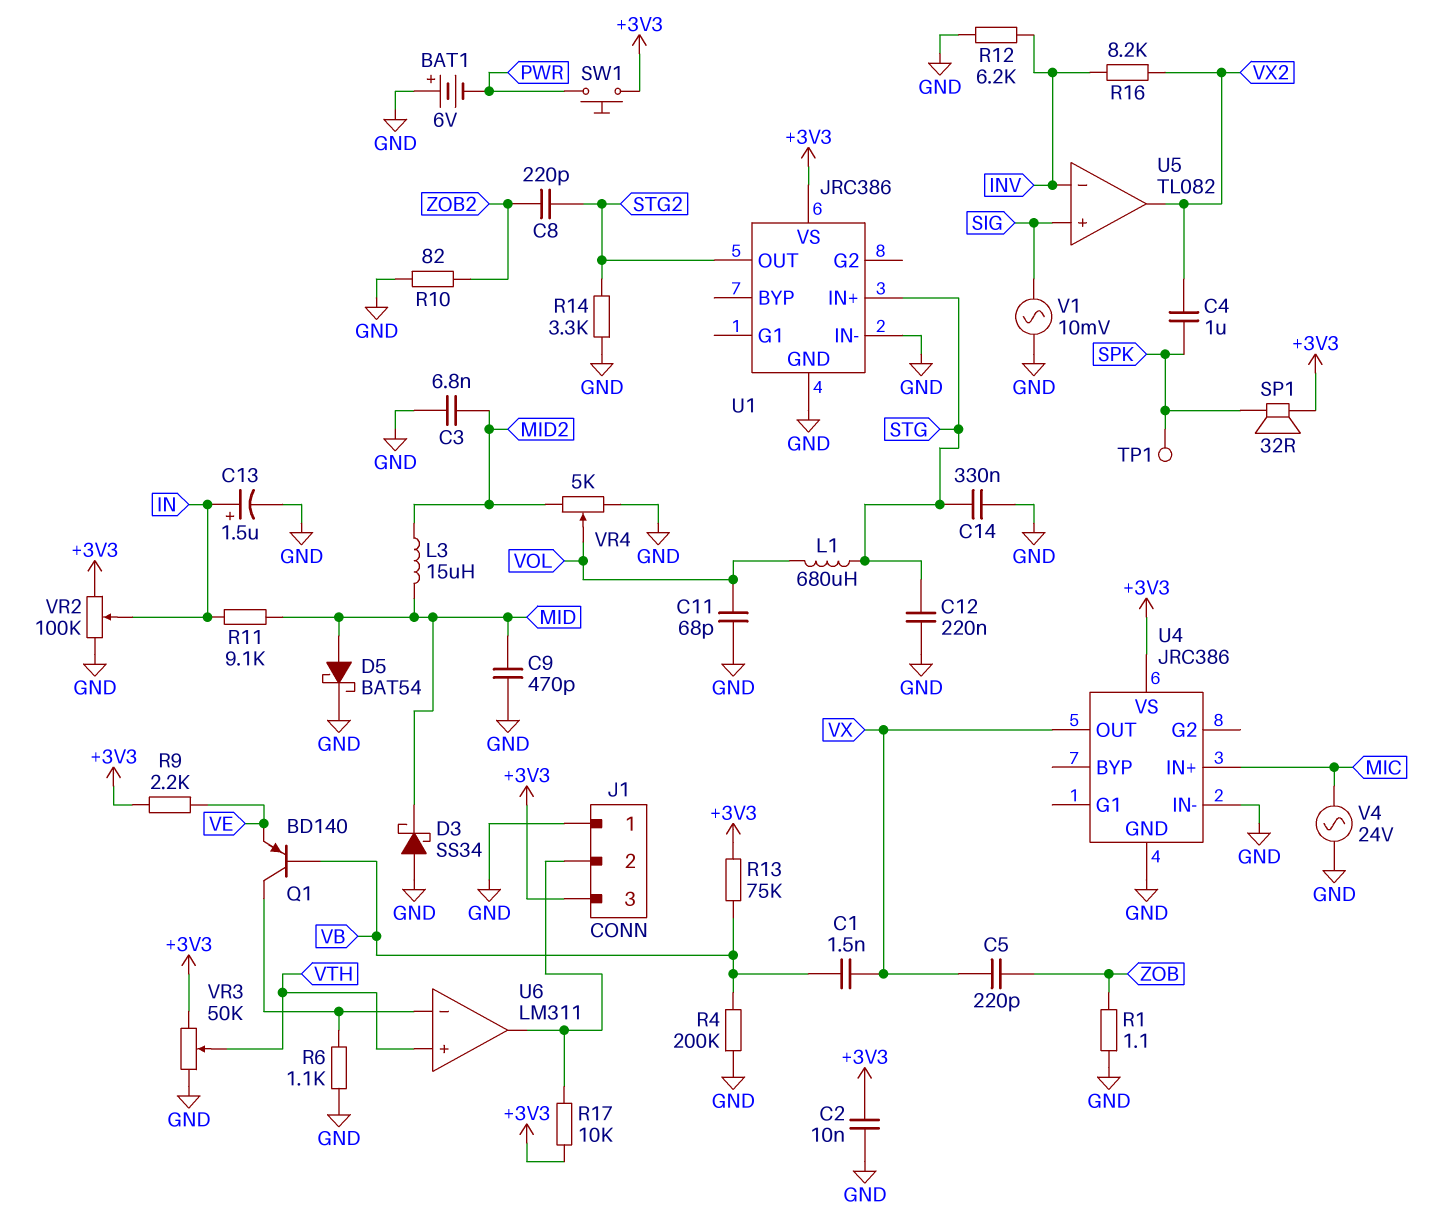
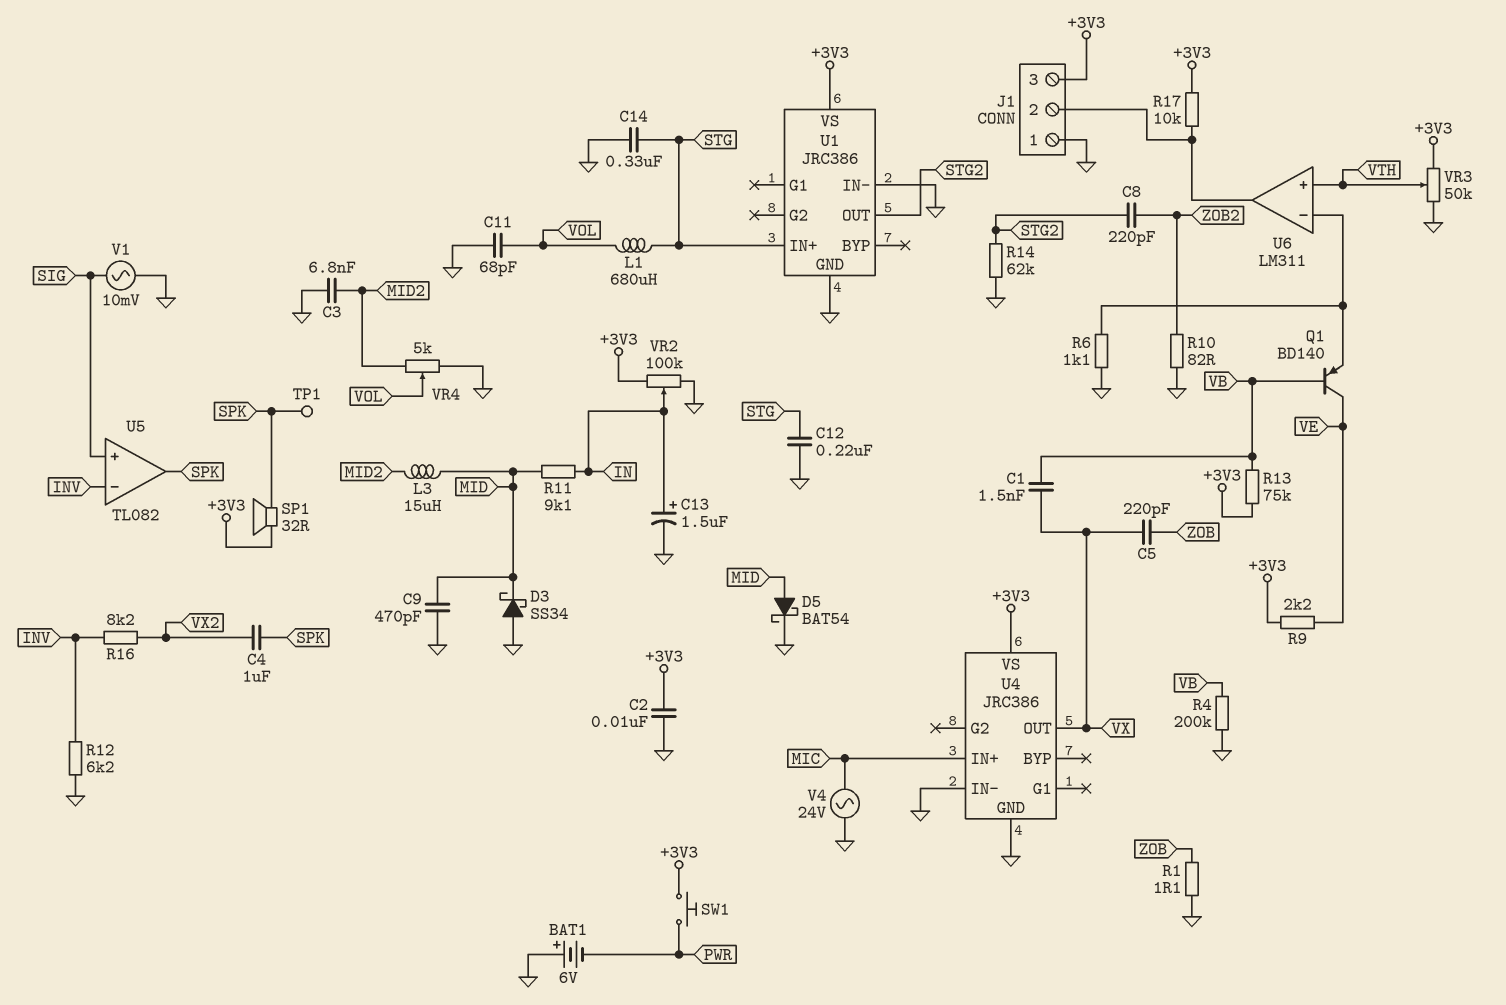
Q1: PNP BD140 (B VB, C U6/in-, E VE) -> PNP BD140 (B VB, C VE, E U6/in-)
R14: 3.3k (GND, STG2) -> 62k (GND, STG2)
U5 pin out: VX2 -> SPK

